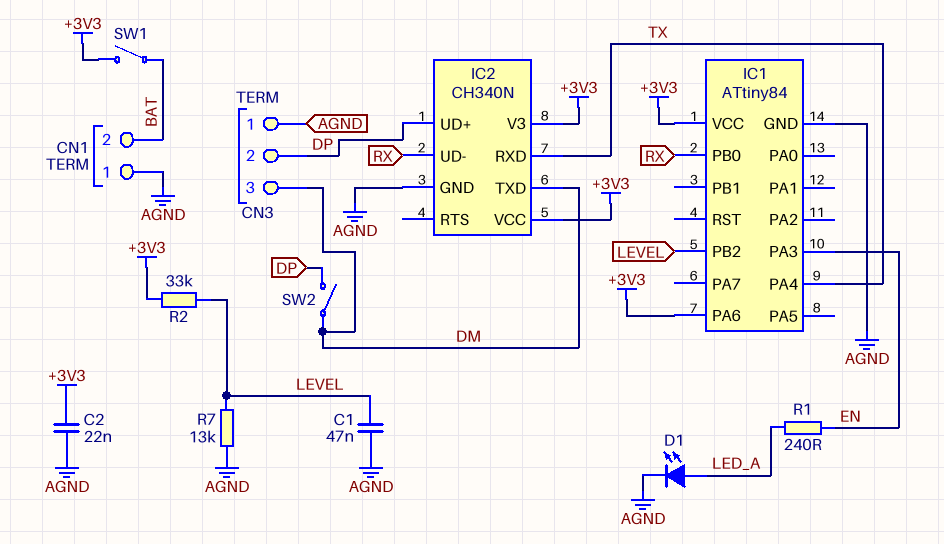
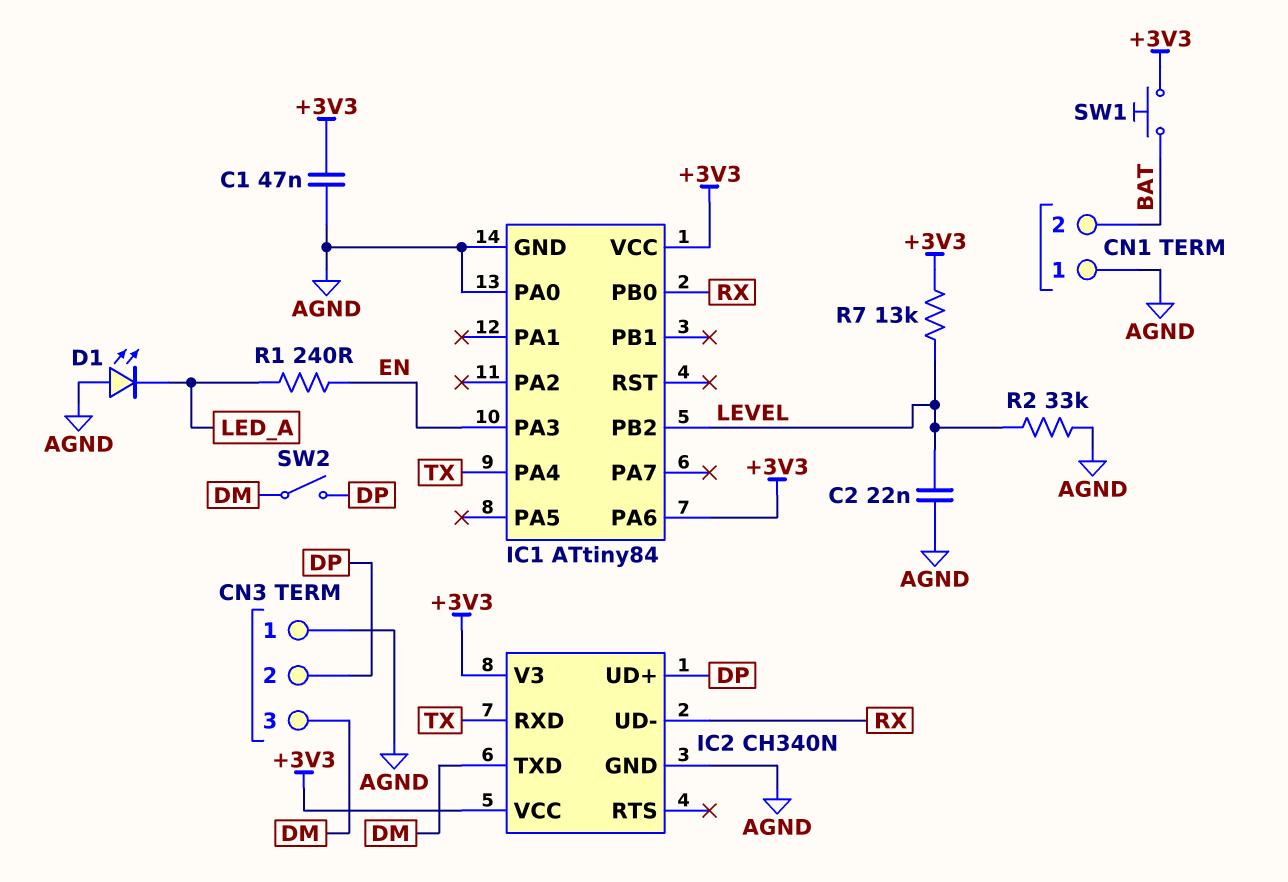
C1: 47nF (AGND, LEVEL) -> 47nF (+3V3, AGND)
C2: 22nF (+3V3, AGND) -> 22nF (AGND, LEVEL)
D1: LED (A LED_A, K AGND) -> LED (A AGND, K LED_A)
IC1 pin PA0: none -> AGND
R2: 33k (+3V3, LEVEL) -> 33k (AGND, LEVEL)
R7: 13k (AGND, LEVEL) -> 13k (+3V3, LEVEL)
SW1: switch (+3V3, BAT) -> button (+3V3, BAT)

